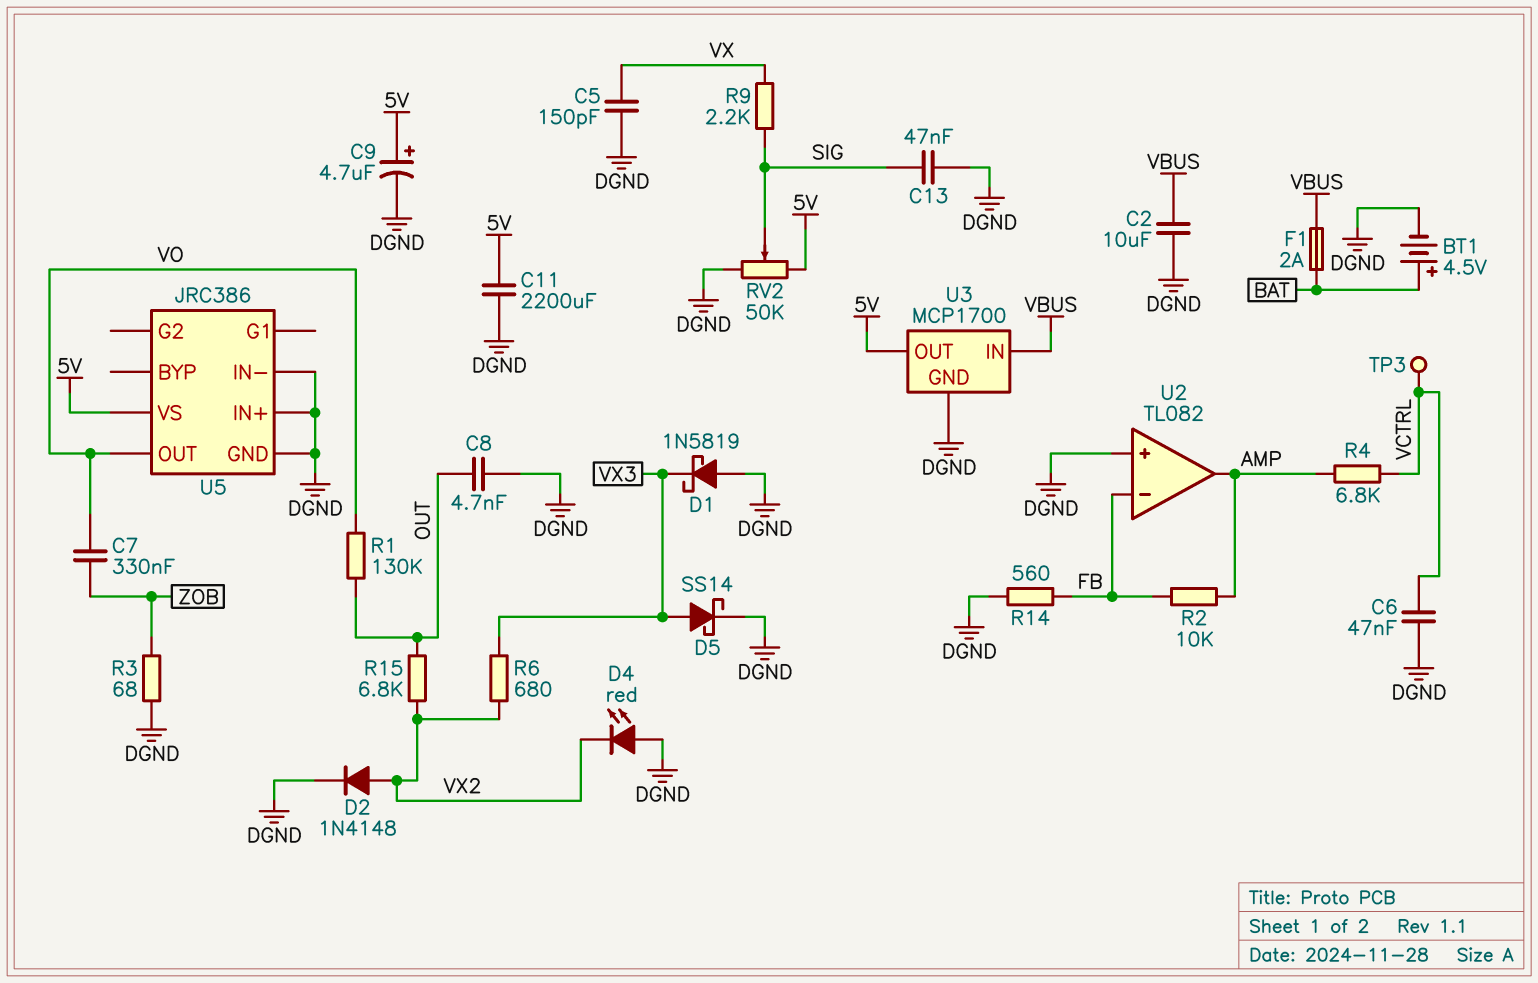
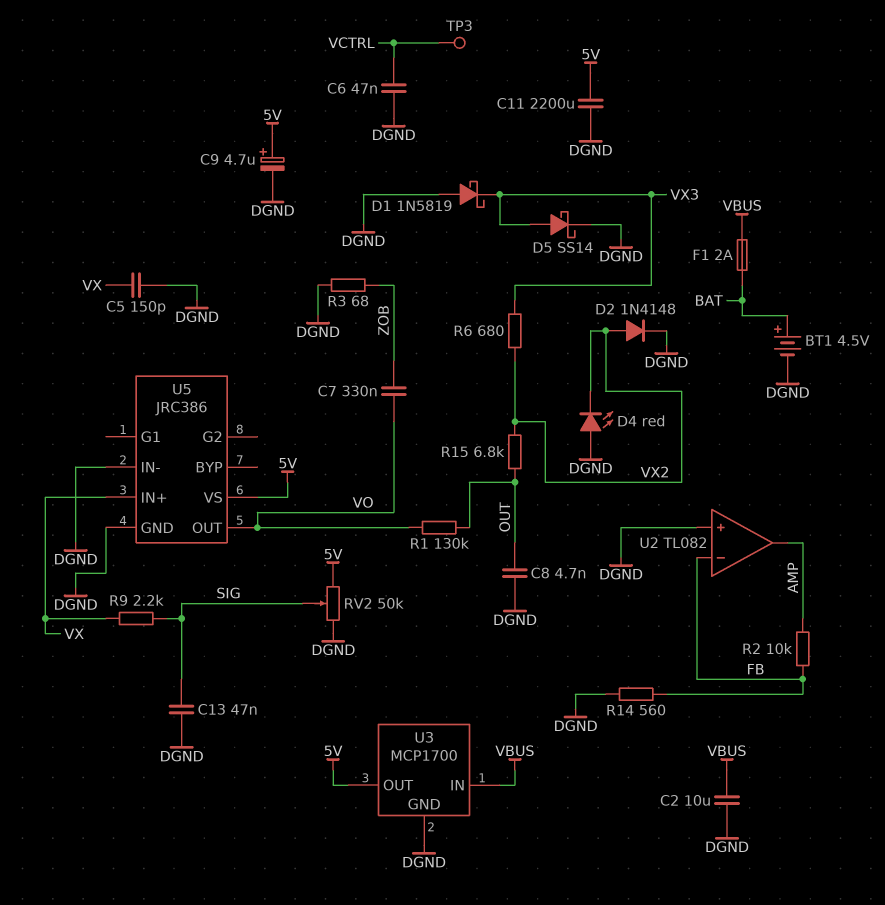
R4: 6.8k (AMP, VCTRL) -> none
U5 pin IN+: DGND -> VX

